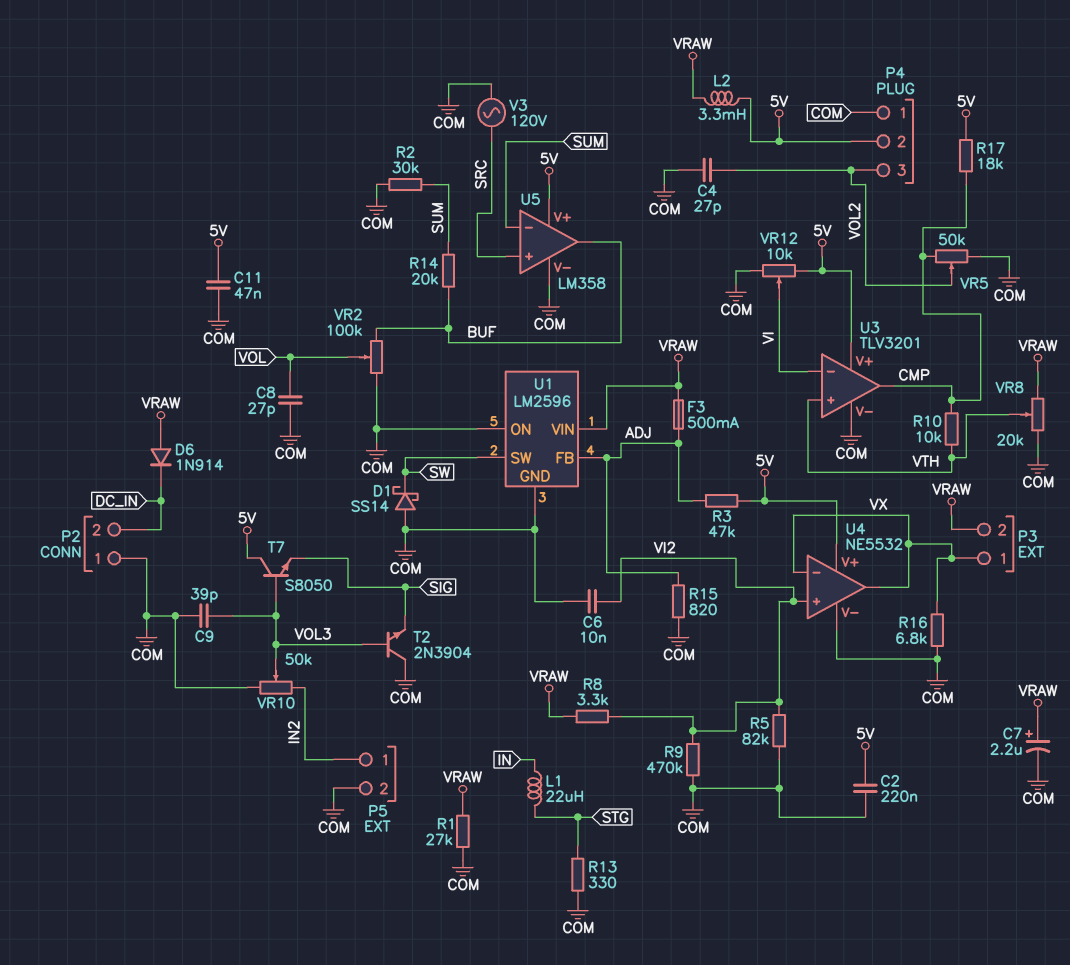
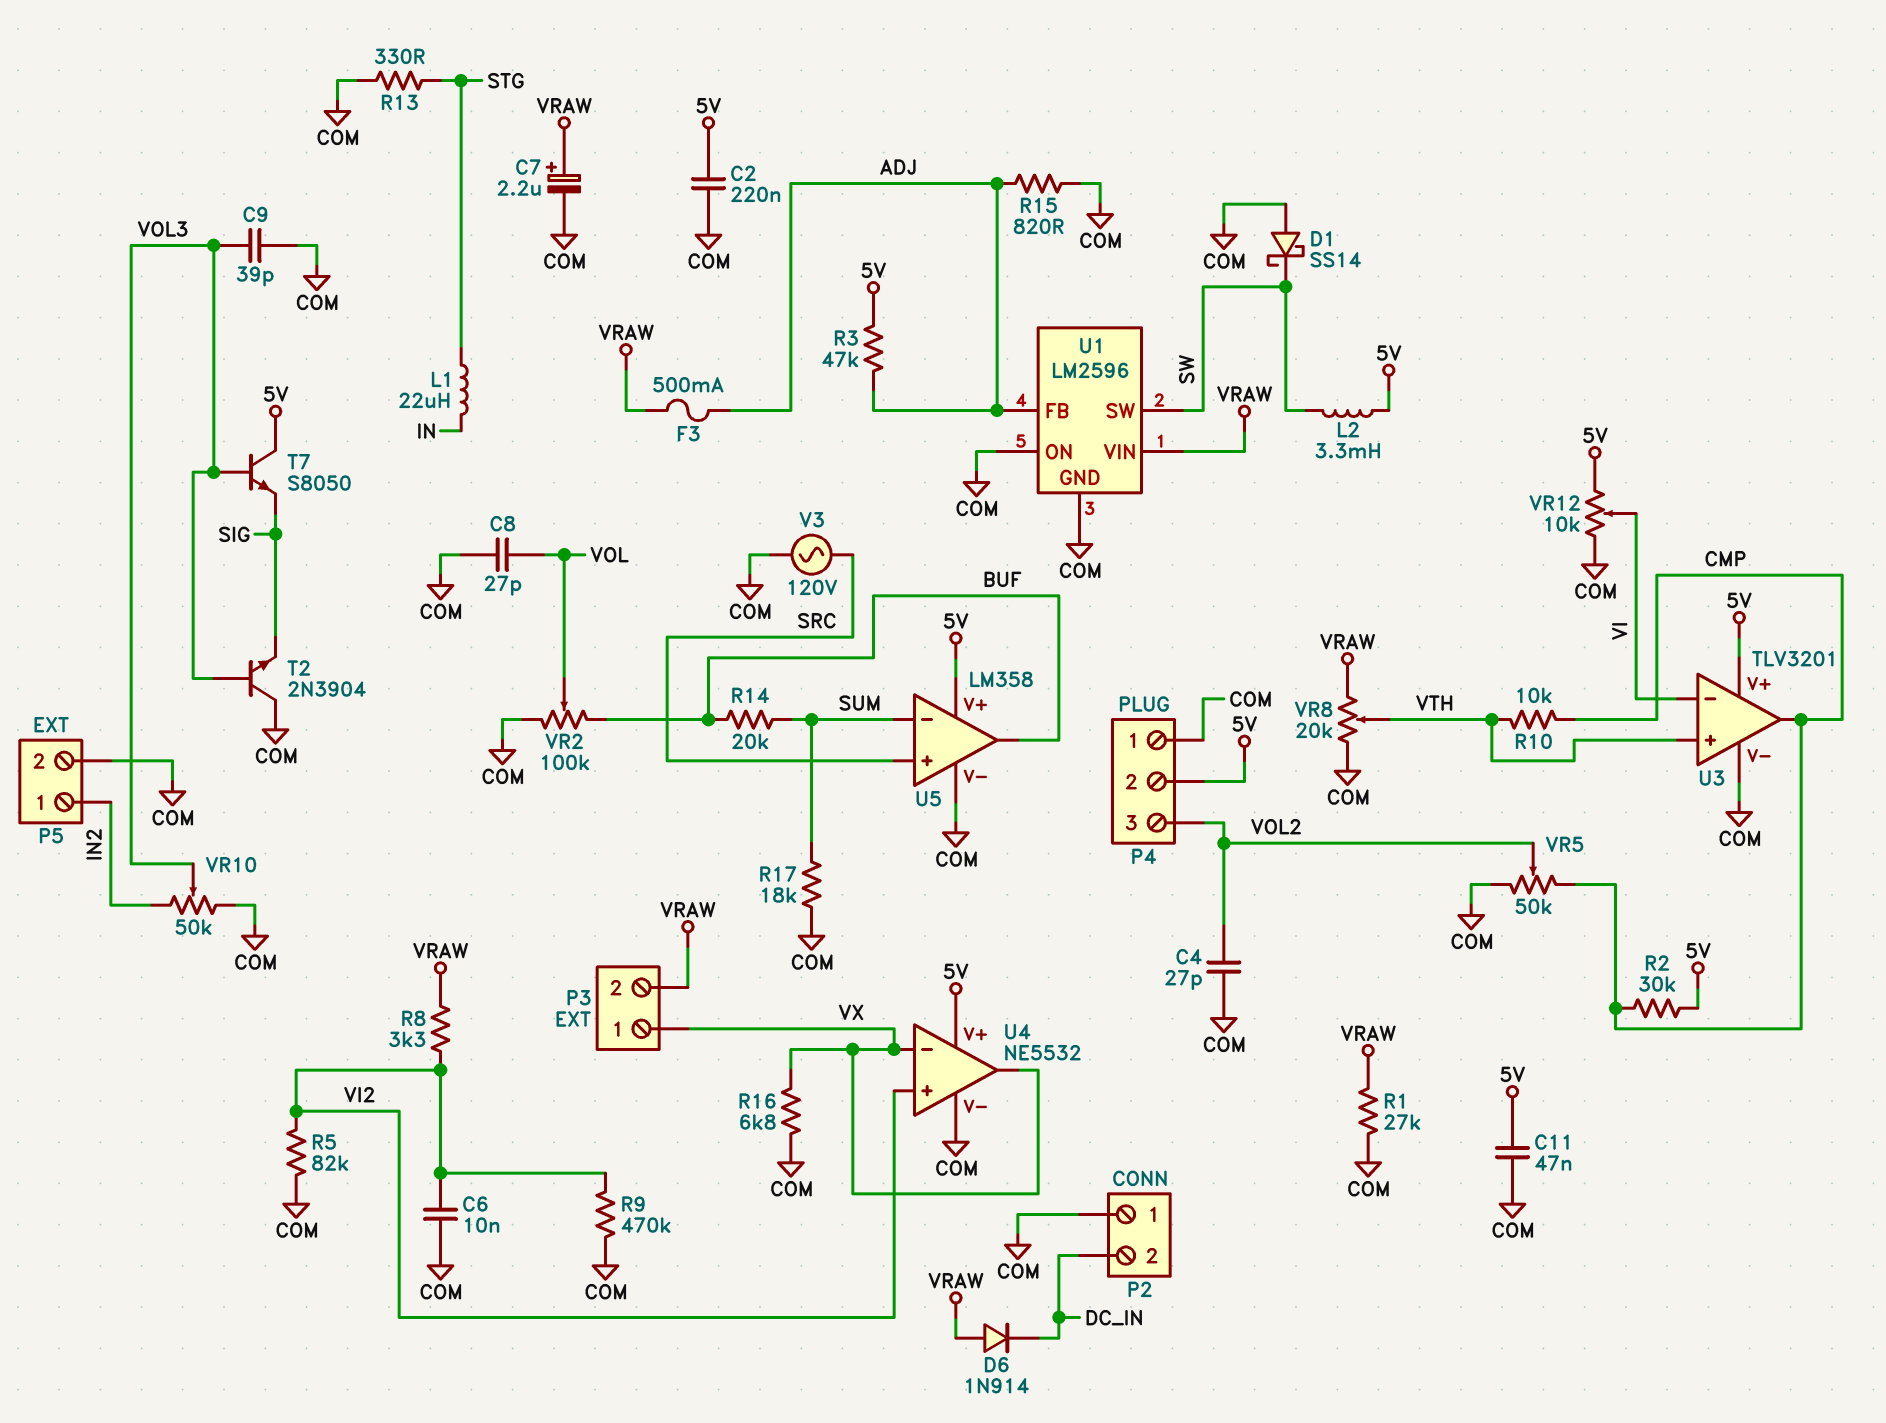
L2: 3.3mH (5V, VRAW) -> 3.3mH (5V, SW)
R2: 30k (COM, SUM) -> 30k (5V, CMP)
R17: 18k (5V, CMP) -> 18k (COM, SUM)

